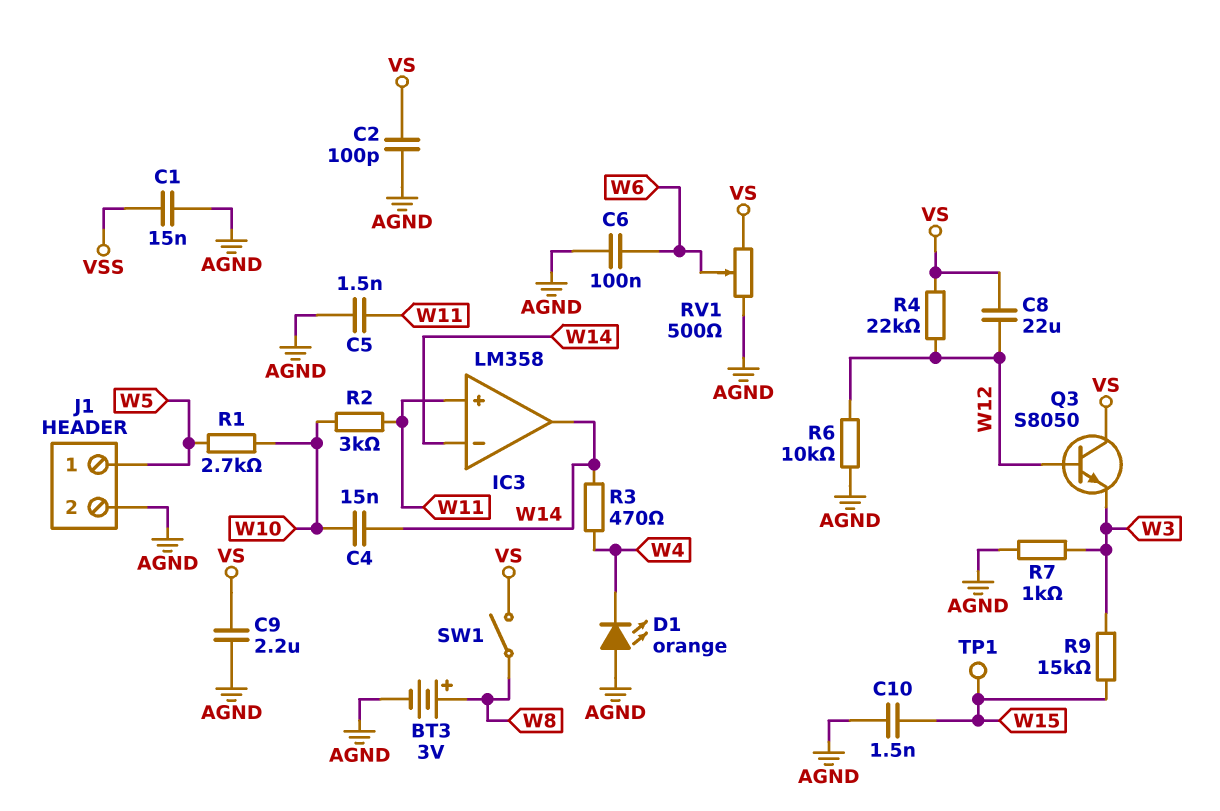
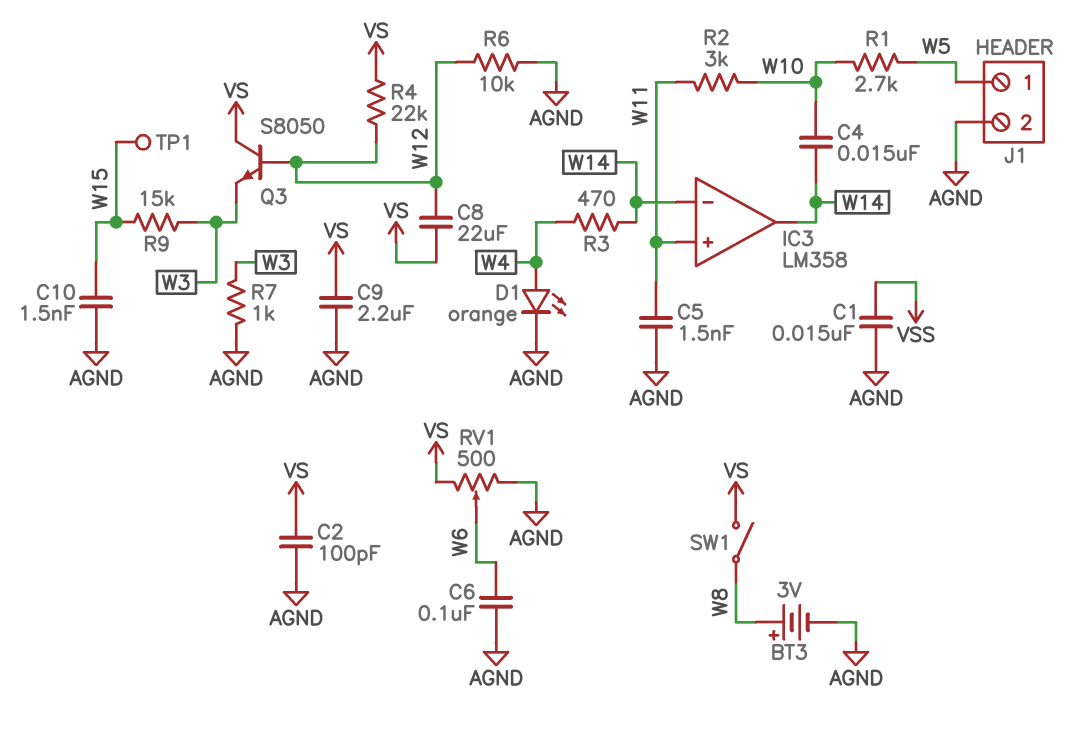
D1: LED orange (A AGND, K W4) -> LED orange (A W4, K AGND)

